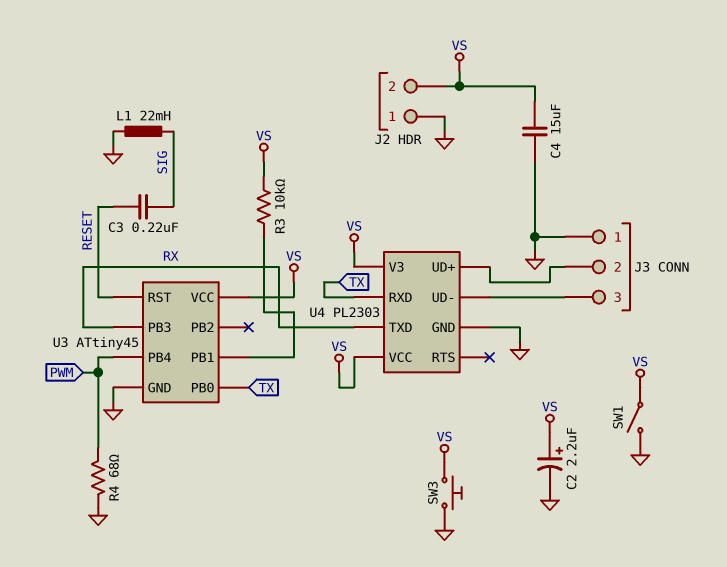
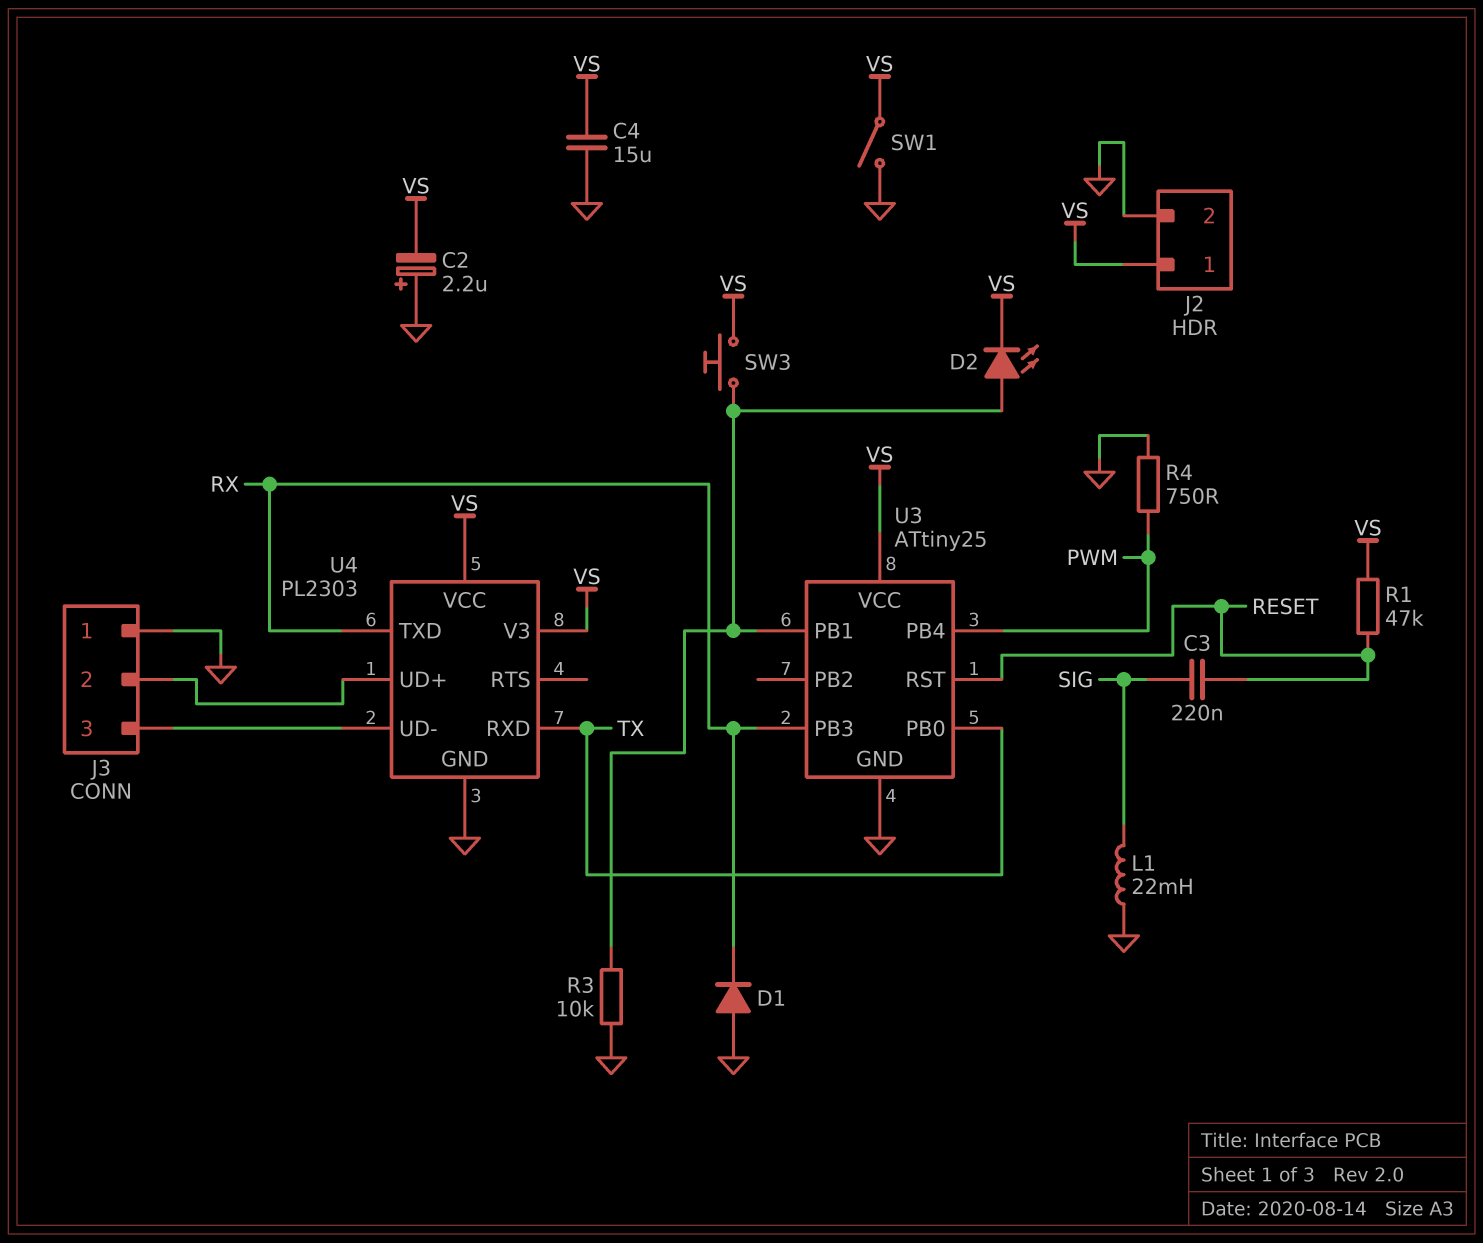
C2: 2.2uF (plus VS, minus GND) -> 2.2uF (plus GND, minus VS)
D1: none -> diode (A GND, K RX)
D2: none -> LED (A U3/PB1, K VS)
J2 pin 1: GND -> VS
J2 pin 2: VS -> GND
R1: none -> 47k (RESET, VS)
R3: 10k (U3/PB1, VS) -> 10k (GND, U3/PB1)
R4: 68 (GND, PWM) -> 750 (GND, PWM)
SW3: button (GND, VS) -> button (U3/PB1, VS)
U3: ATtiny45 -> ATtiny25

